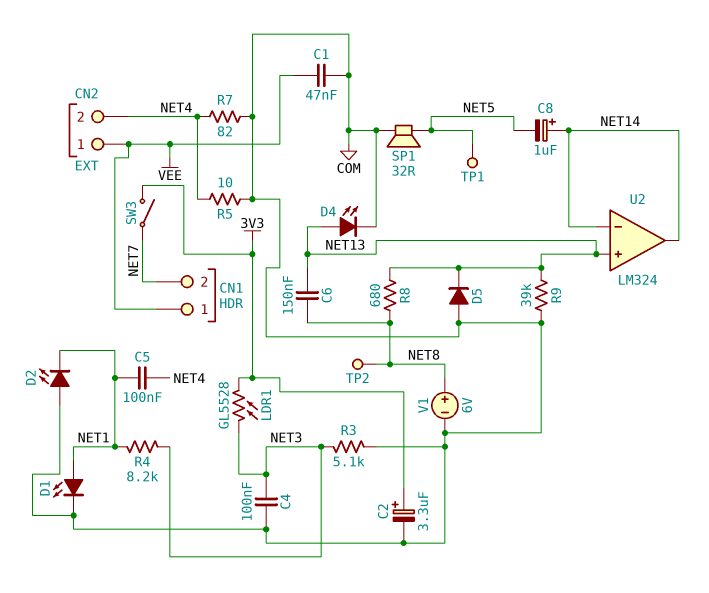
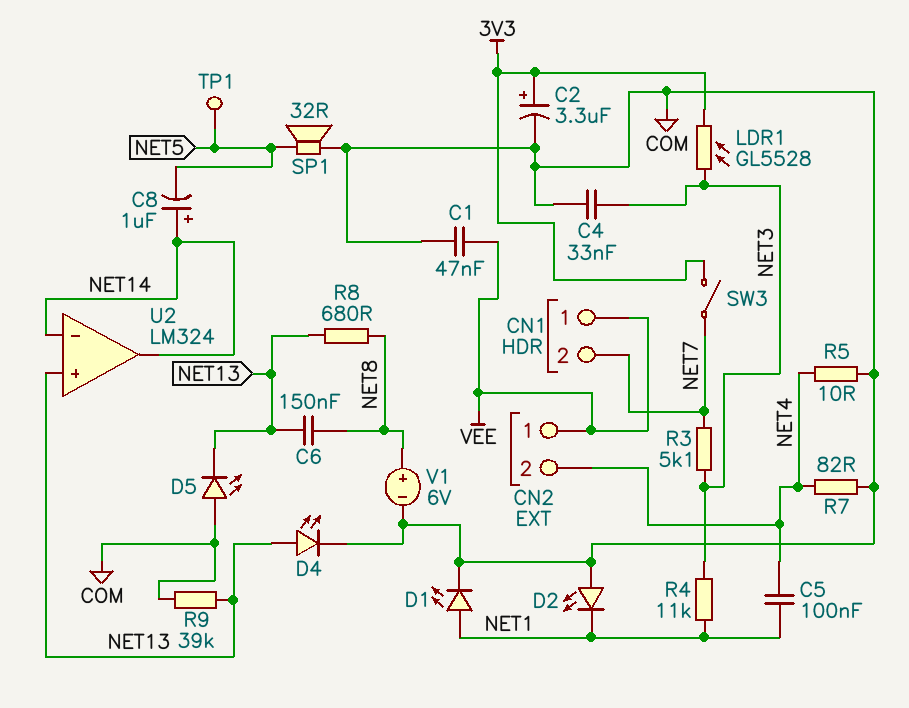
C4: 100nF (COM, NET3) -> 33nF (COM, NET3)
D5: diode (A COM, K NET13) -> LED (A COM, K NET13)
R3: 5.1k (COM, NET3) -> 5.1k (NET3, NET7)
R4: 8.2k (NET1, NET3) -> 11k (NET1, NET3)
TP2: test point (NET8) -> none

